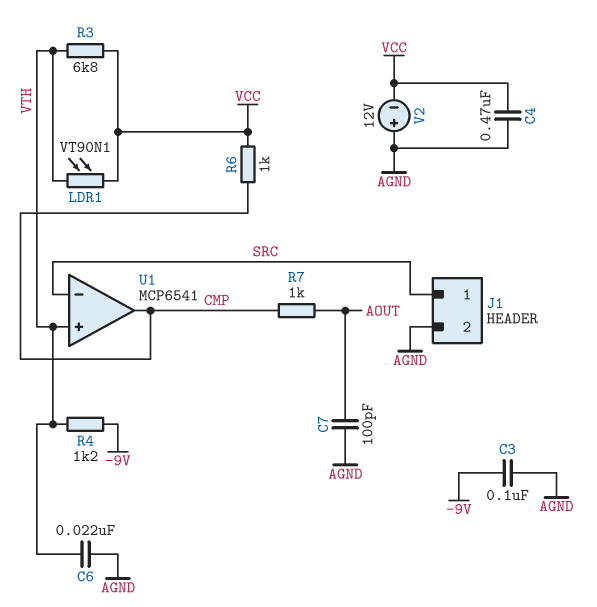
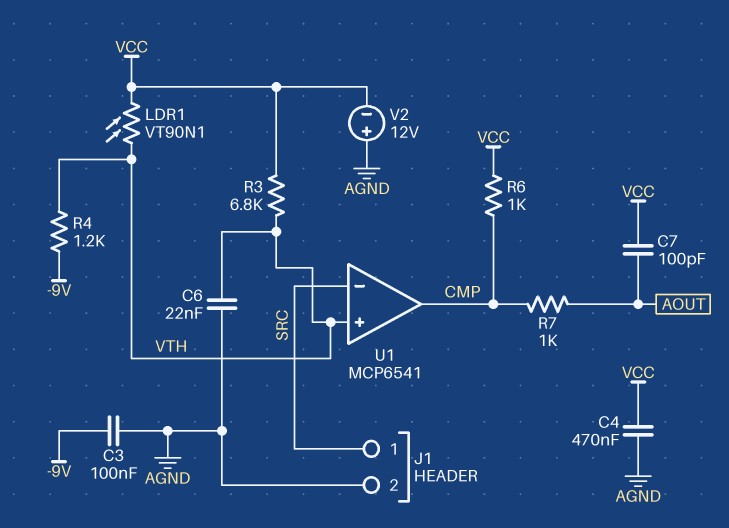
C7: 100pF (AGND, AOUT) -> 100pF (AOUT, VCC)

